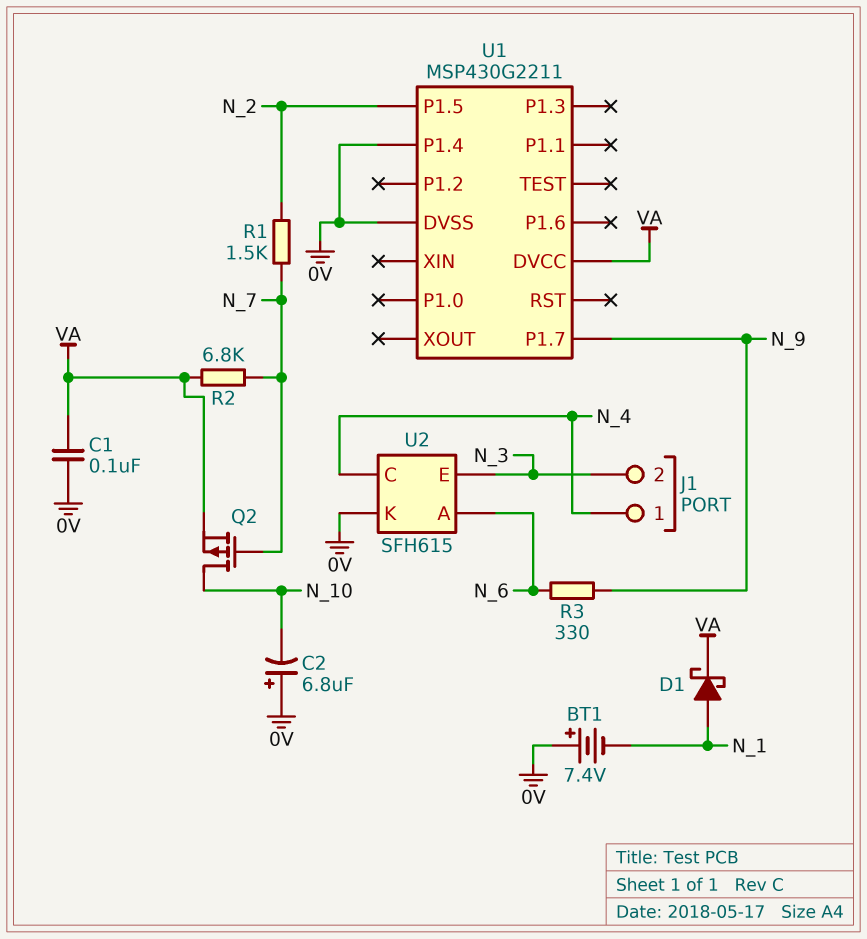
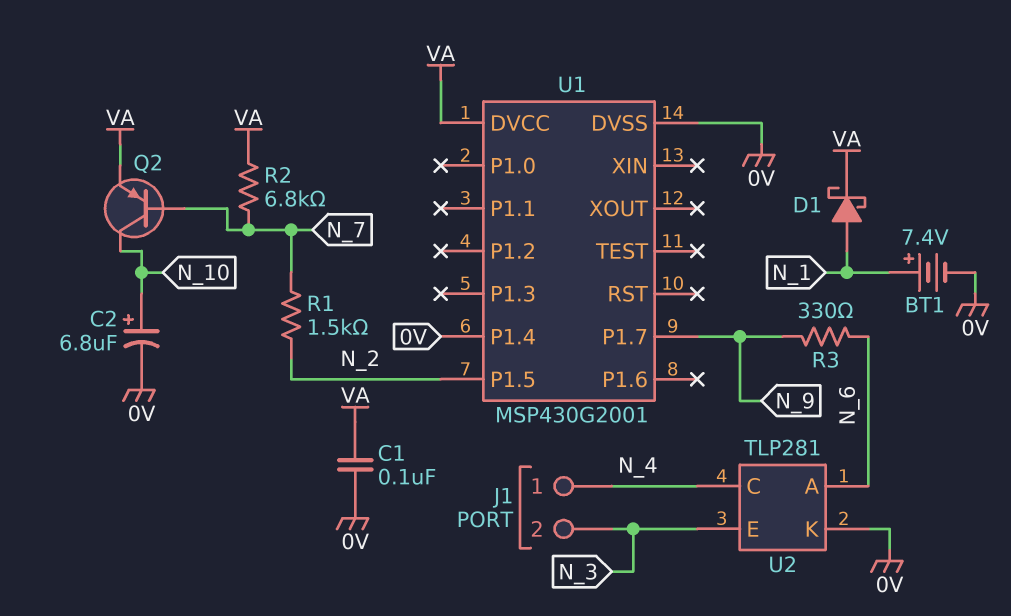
BT1: 7.4V (plus 0V, minus N_1) -> 7.4V (plus N_1, minus 0V)
C2: 6.8uF (plus 0V, minus N_10) -> 6.8uF (plus N_10, minus 0V)
Q2: PMOS (G N_7, D N_10, S VA) -> PNP (B N_7, C N_10, E VA)
U1: MSP430G2211 -> MSP430G2001
U2: SFH615 -> TLP281

